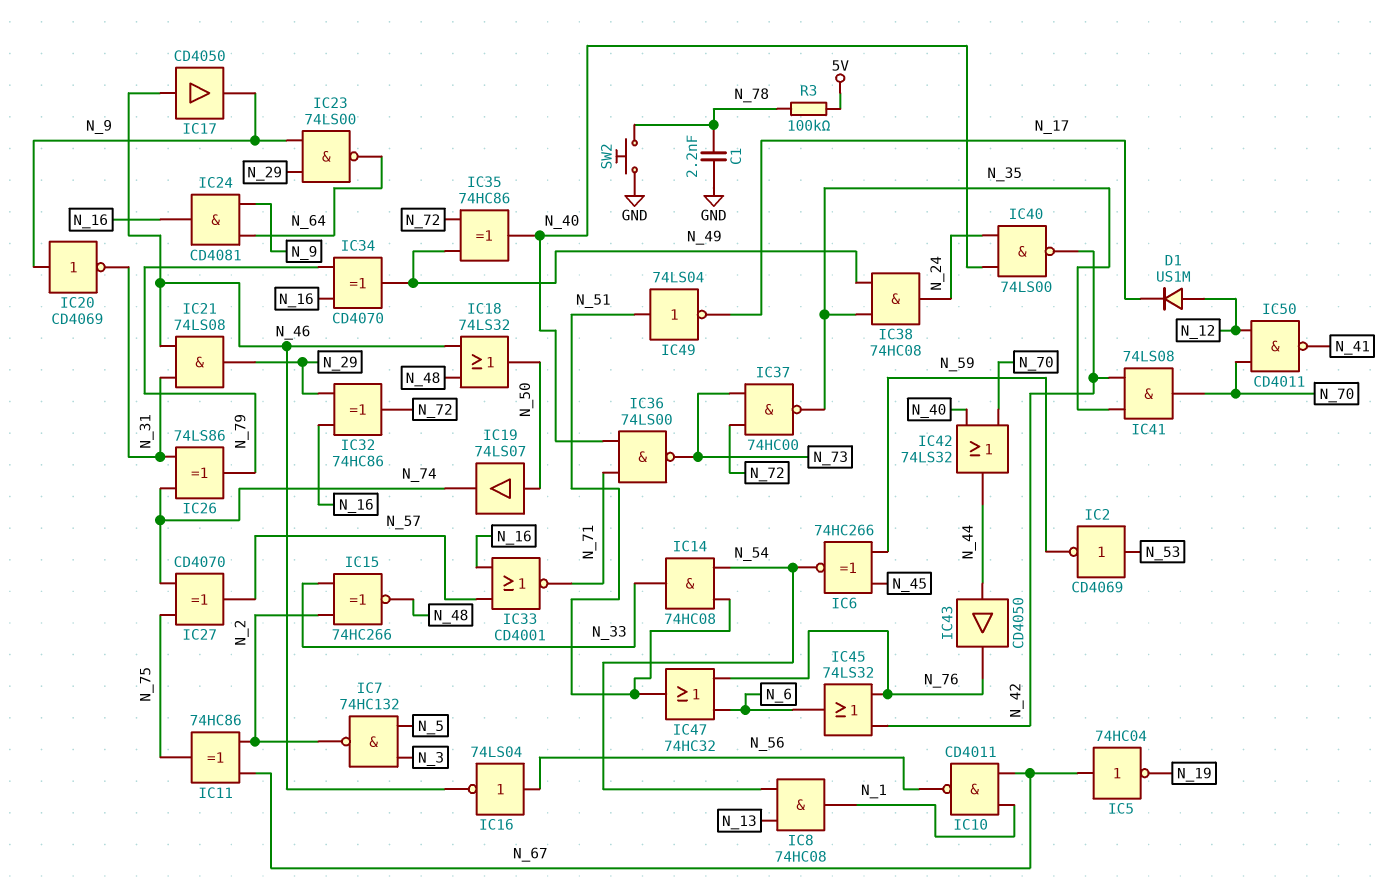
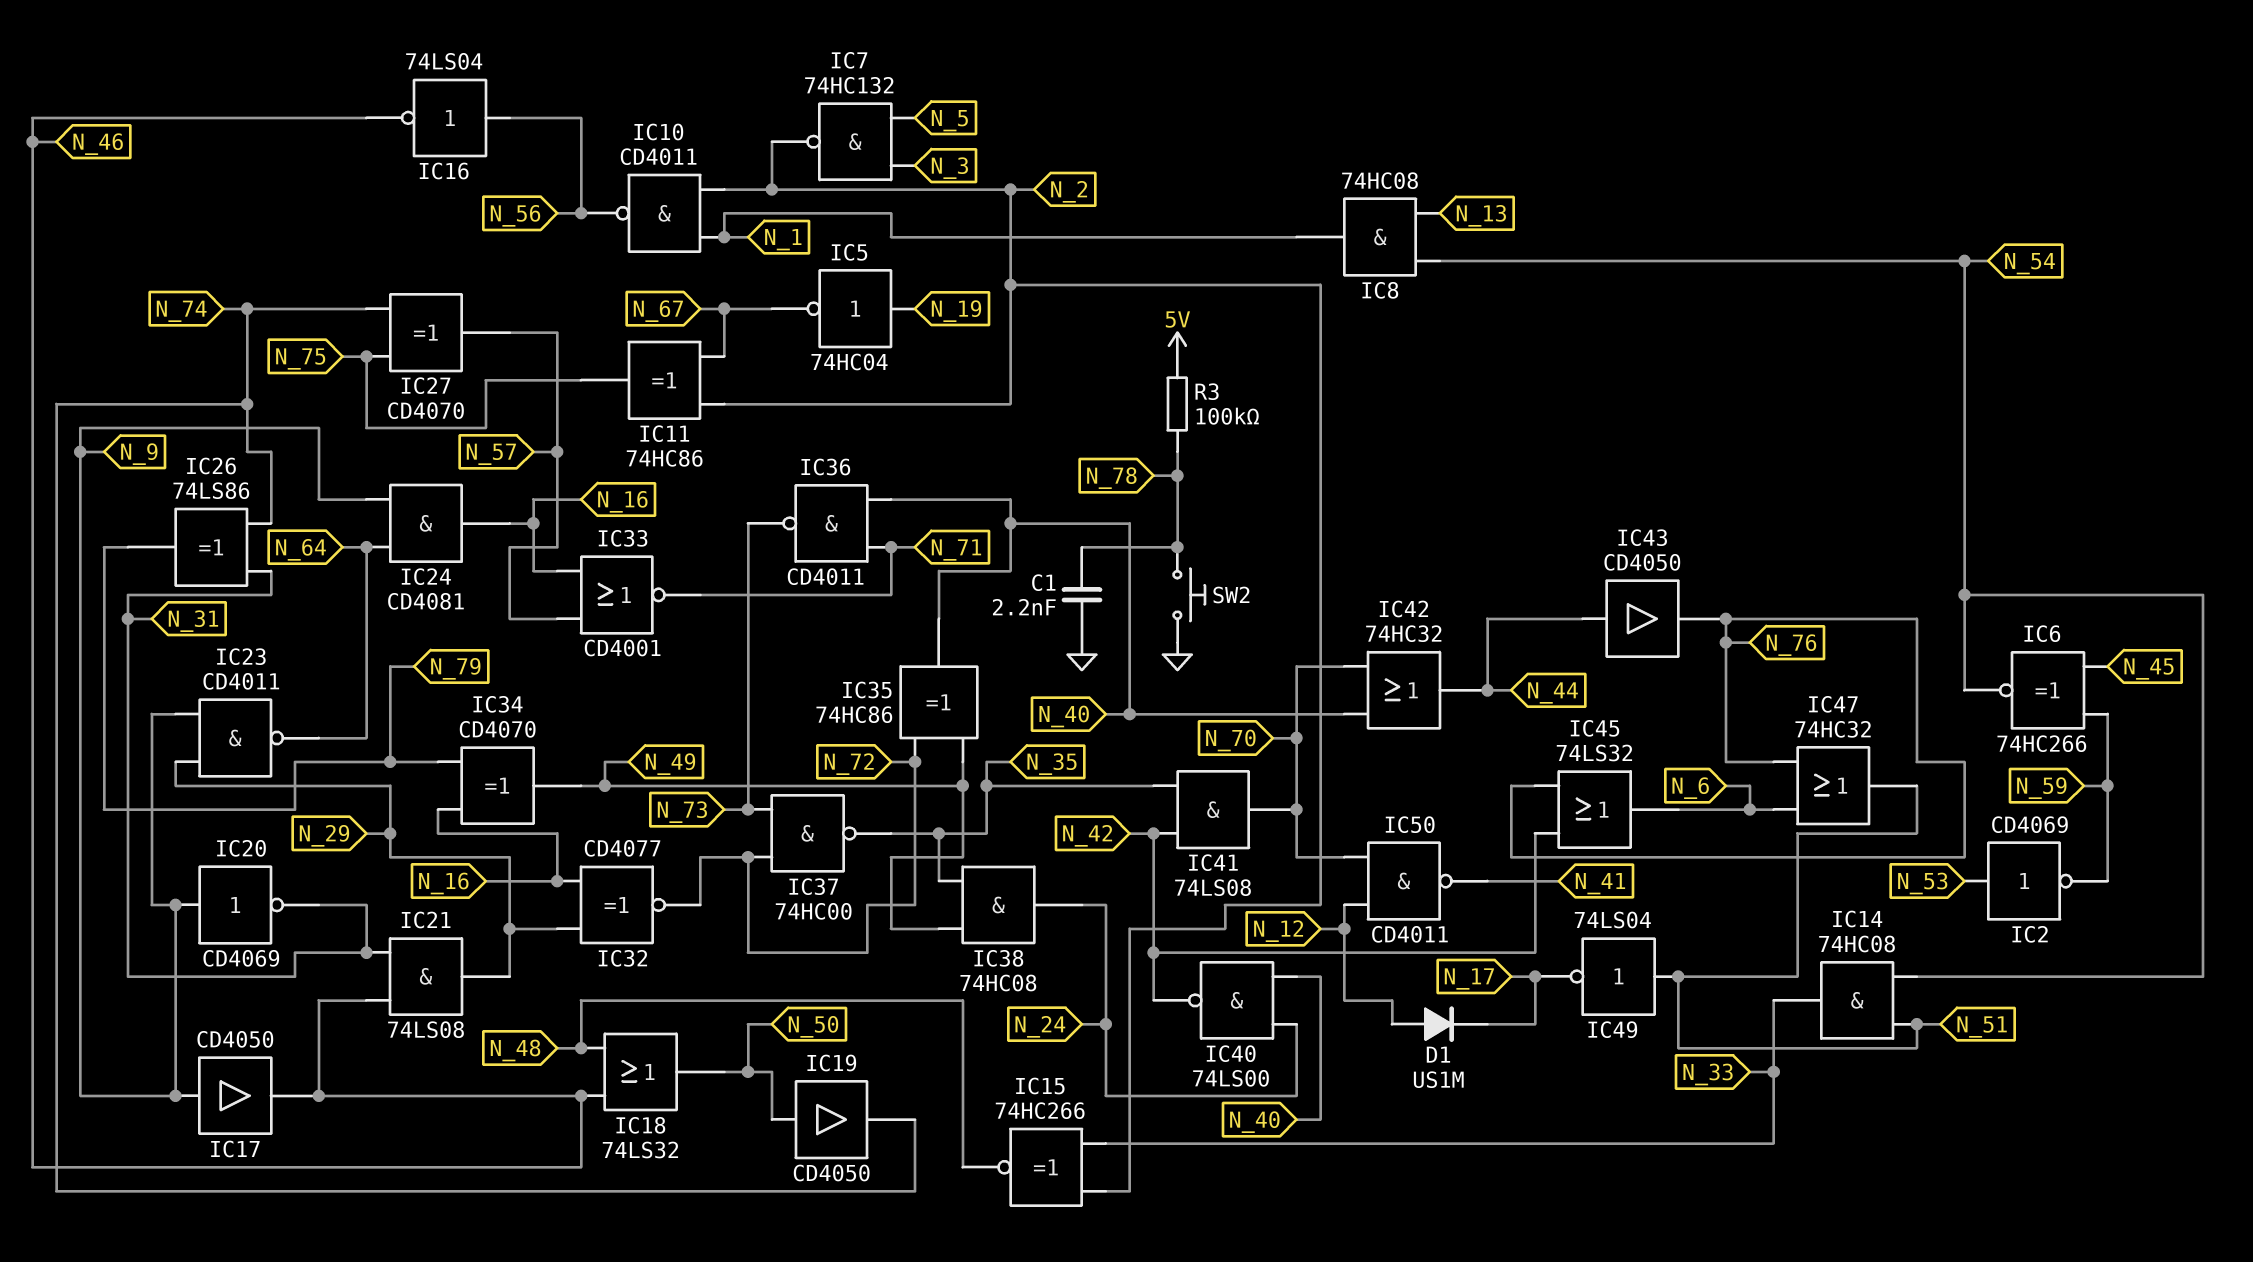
IC5: NOT 74HC04 (in N_67, out N_19) -> NOT 74HC04 (in N_19, out N_67)
IC10: NAND CD4011 (in N_1, in N_67, out N_56) -> NAND CD4011 (in N_1, in N_2, out N_56)
IC17: buffer CD4050 (in N_46, out N_9) -> buffer CD4050 (in N_9, out N_46)
IC19: buffer 74LS07 (in N_50, out N_74) -> buffer CD4050 (in N_50, out N_74)
IC23: NAND 74LS00 (in N_9, in N_29, out N_64) -> NAND CD4011 (in N_9, in N_29, out N_64)
IC32: XOR 74HC86 (in N_16, in N_29, out N_72) -> XNOR CD4077 (in N_16, in N_29, out N_72)
IC36: NAND 74LS00 (in N_40, in N_71, out N_73) -> NAND CD4011 (in N_40, in N_71, out N_73)
IC42: OR 74LS32 (in N_40, in N_70, out N_44) -> OR 74HC32 (in N_40, in N_70, out N_44)

